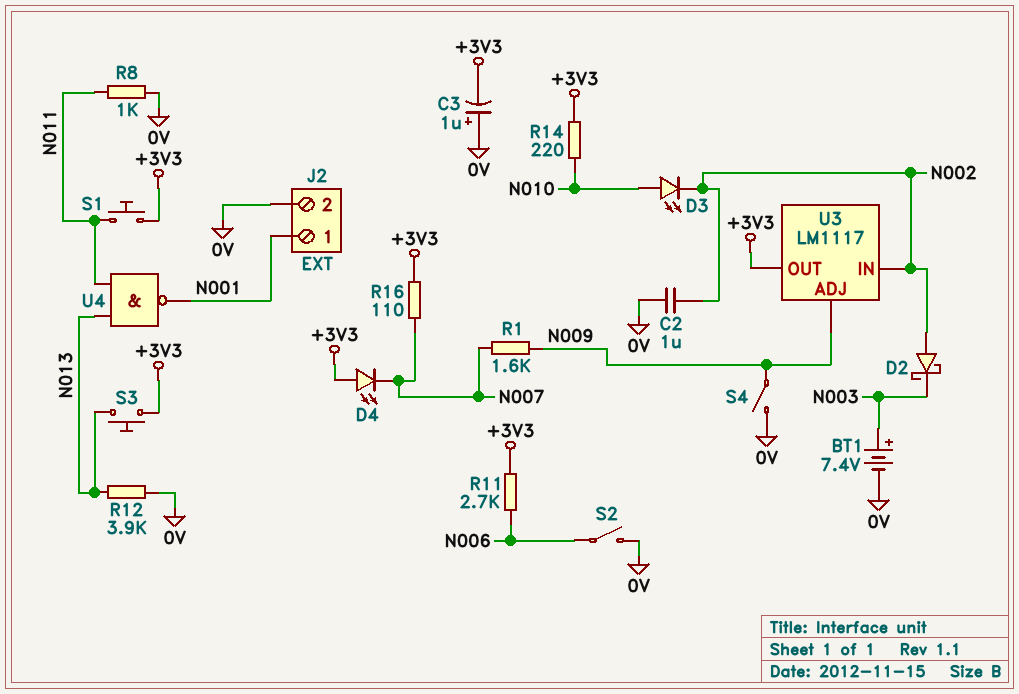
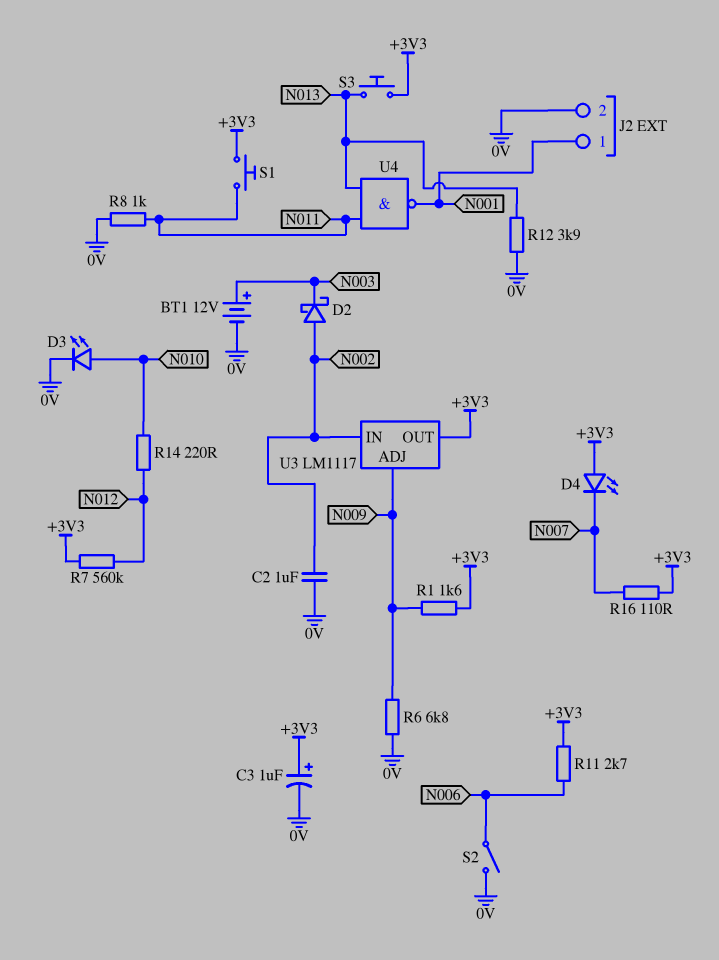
BT1: 7.4V (plus N003, minus 0V) -> 12V (plus N003, minus 0V)
C3: 1uF (plus 0V, minus +3V3) -> 1uF (plus +3V3, minus 0V)
D3: LED (A N010, K N002) -> LED (A N010, K 0V)
R1: 1.6k (N007, N009) -> 1.6k (+3V3, N009)
R6: none -> 6.8k (0V, N009)
R7: none -> 560k (+3V3, N012)
R14: 220 (+3V3, N010) -> 220 (N010, N012)
S4: switch (0V, N009) -> none

